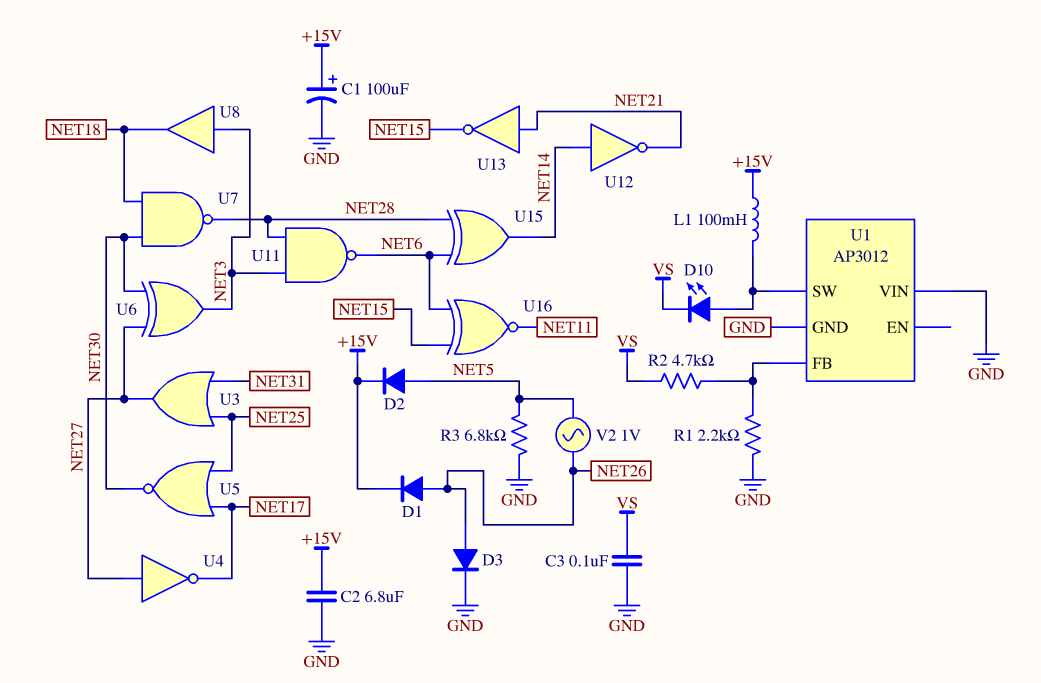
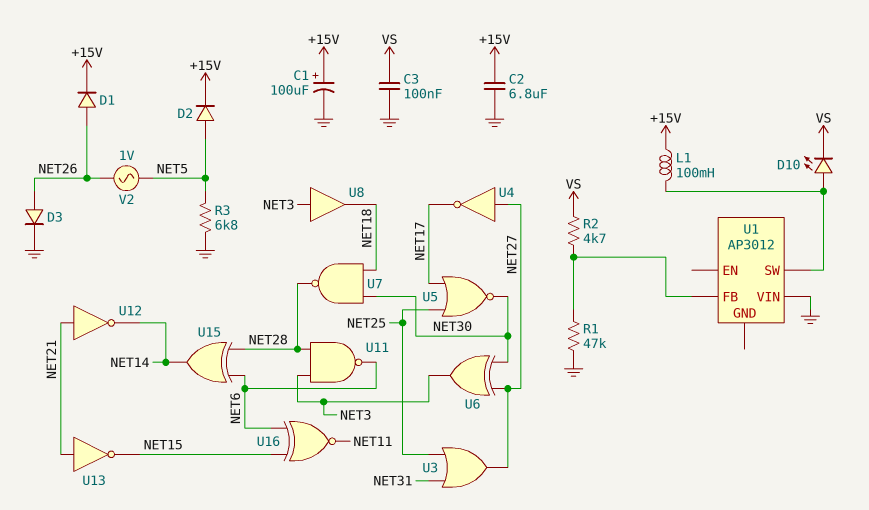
R1: 2.2k (GND, U1/FB) -> 47k (GND, U1/FB)
U1 pin GND: GND -> none
U12: NOT (in NET14, out NET21) -> NOT (in NET21, out NET14)

